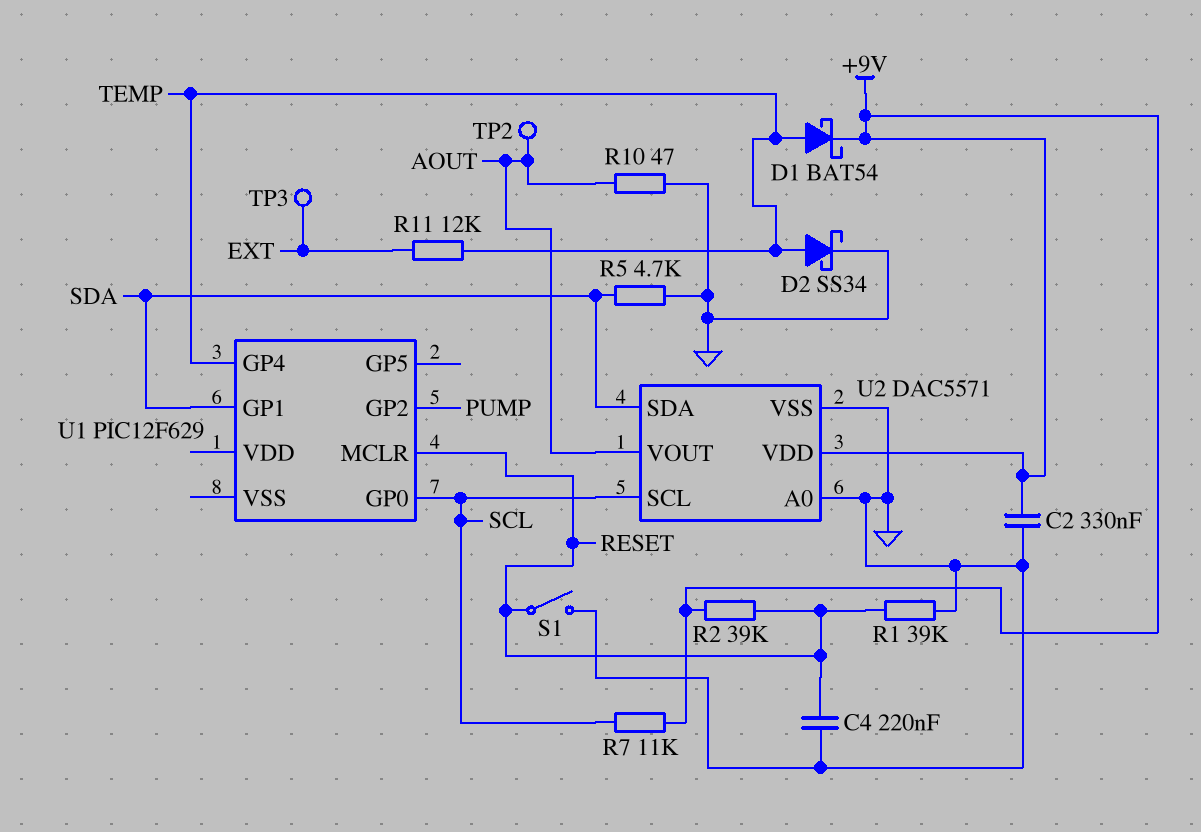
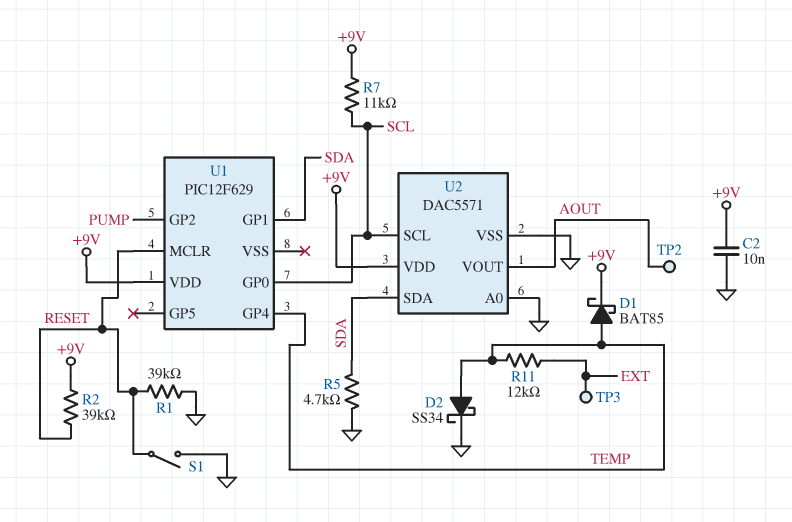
C2: 330nF (+9V, GND) -> 10nF (+9V, GND)
C4: 220nF (GND, RESET) -> none
D1: schottky BAT54 (A TEMP, K +9V) -> schottky BAT85 (A TEMP, K +9V)
R10: 47 (AOUT, GND) -> none
U1 pin VDD: none -> +9V

